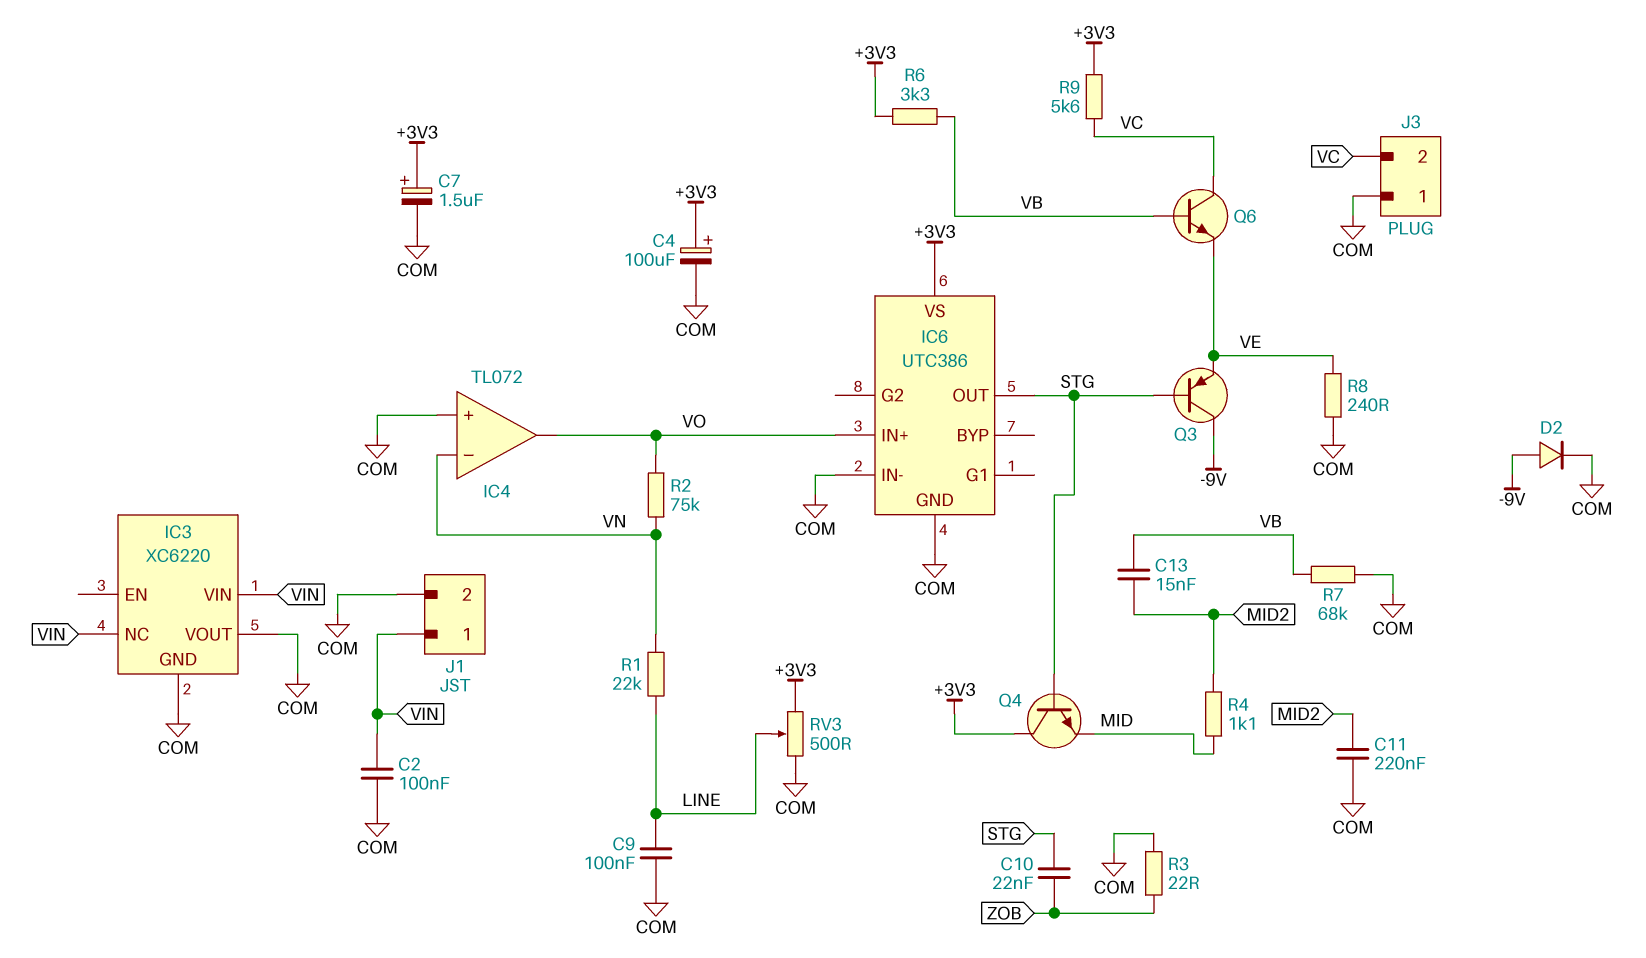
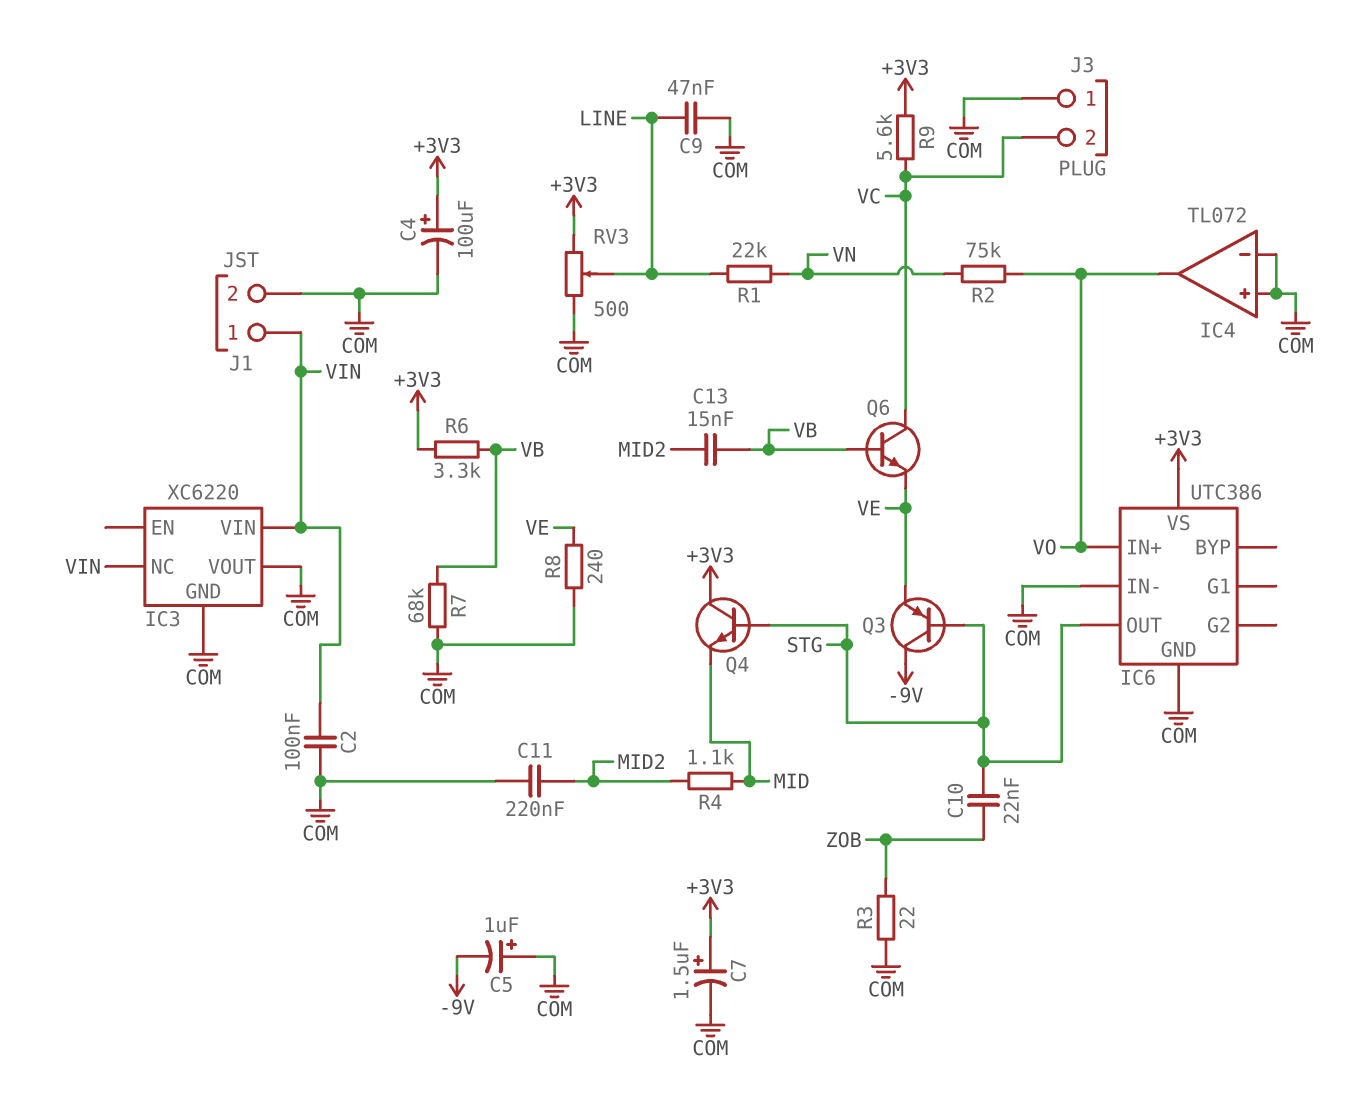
C5: none -> 1uF (plus COM, minus -9V)
C9: 100nF (COM, LINE) -> 47nF (COM, LINE)
D2: diode (A -9V, K COM) -> none
IC4 pin in-: VN -> COM

